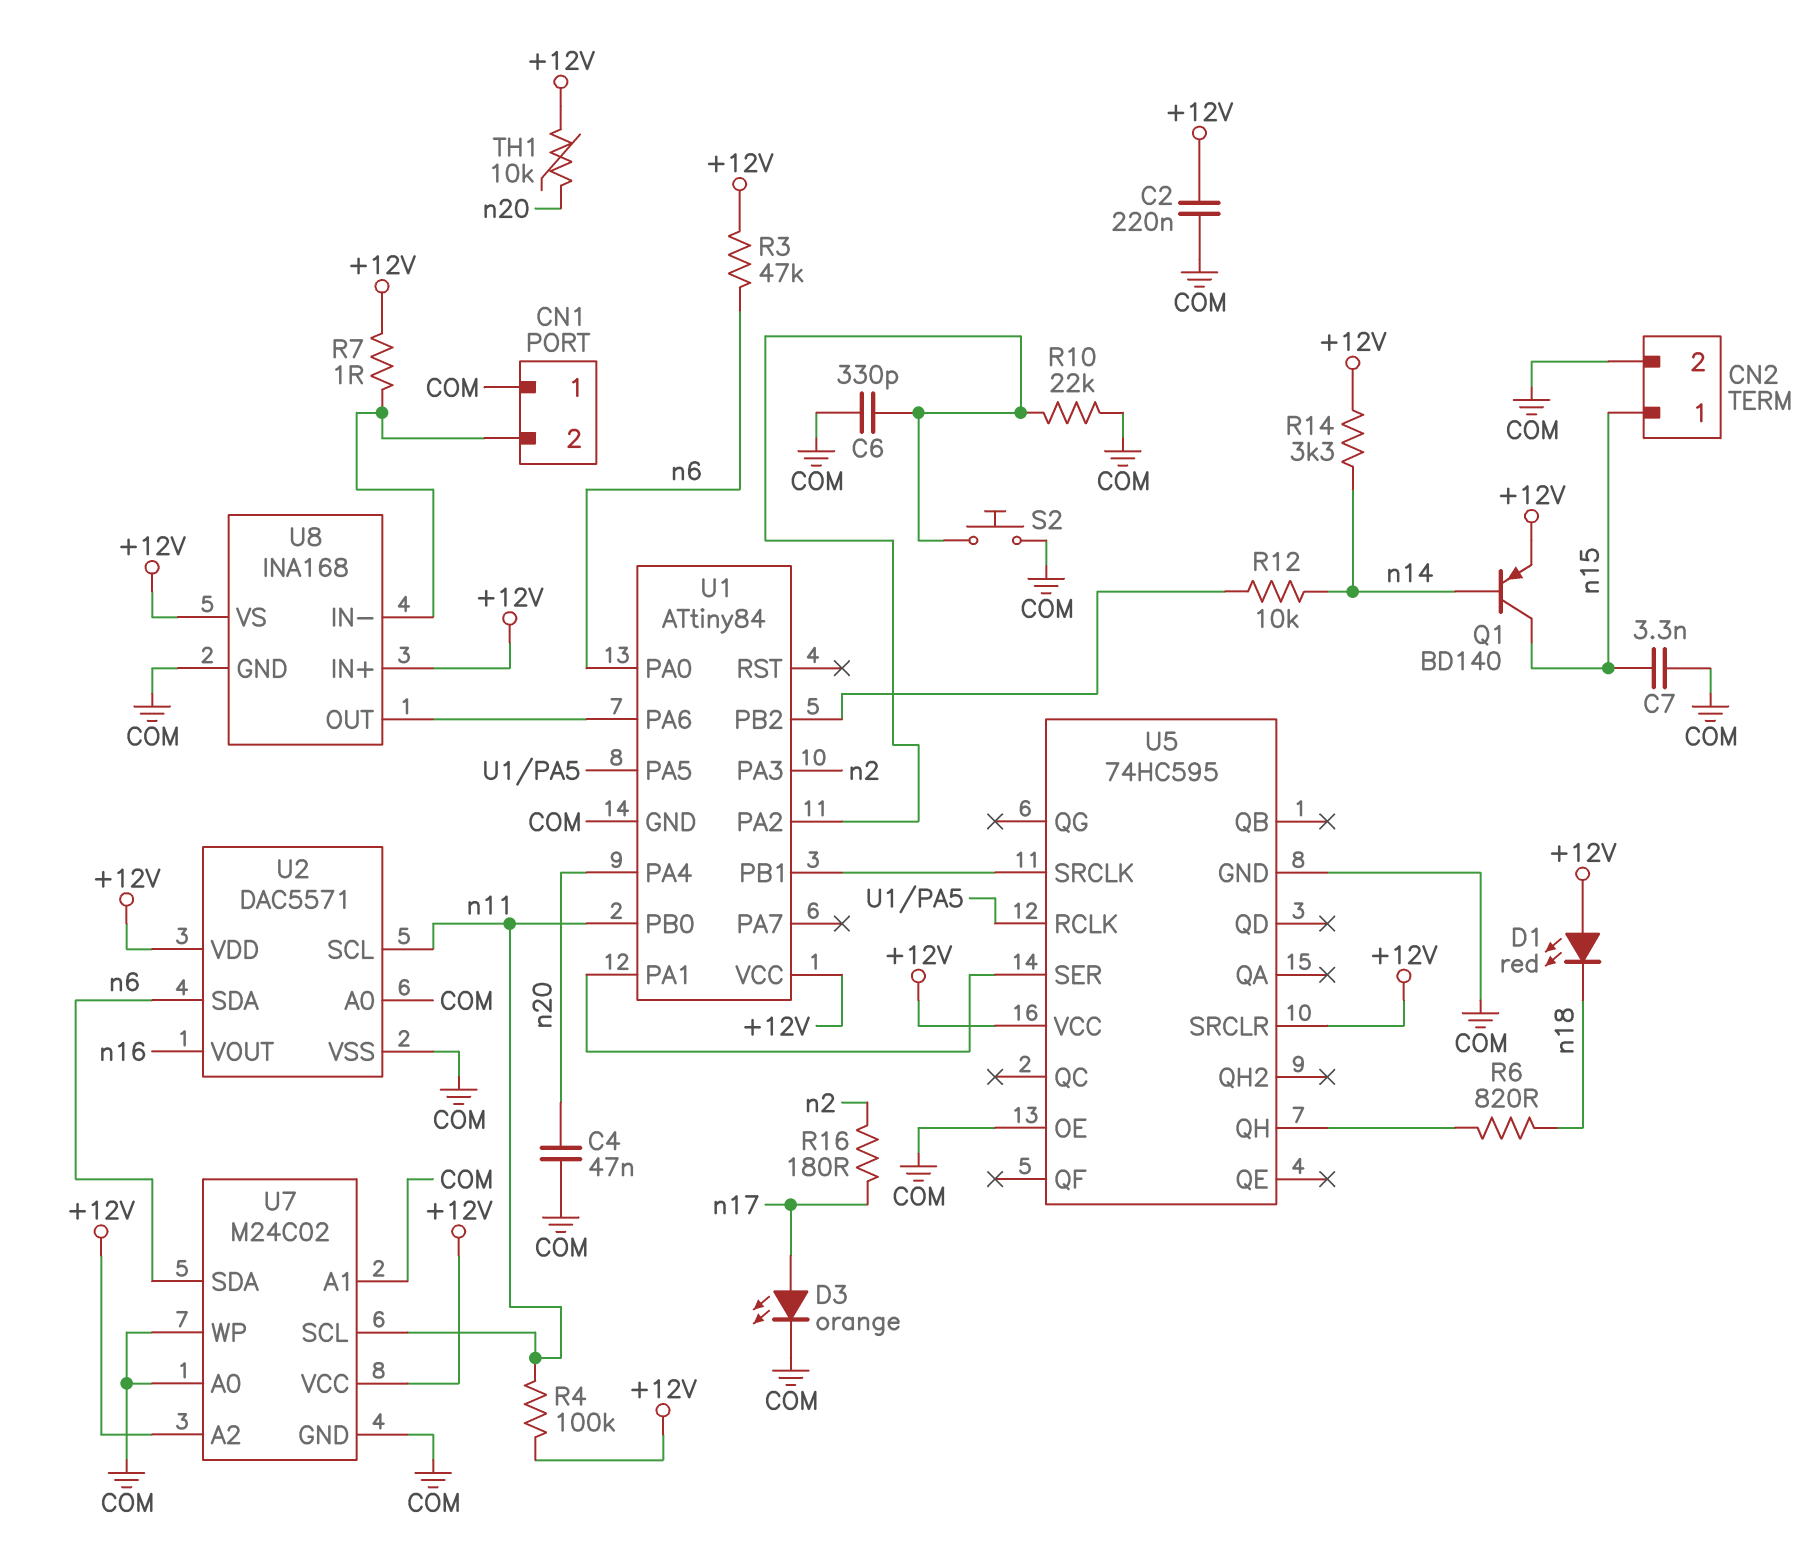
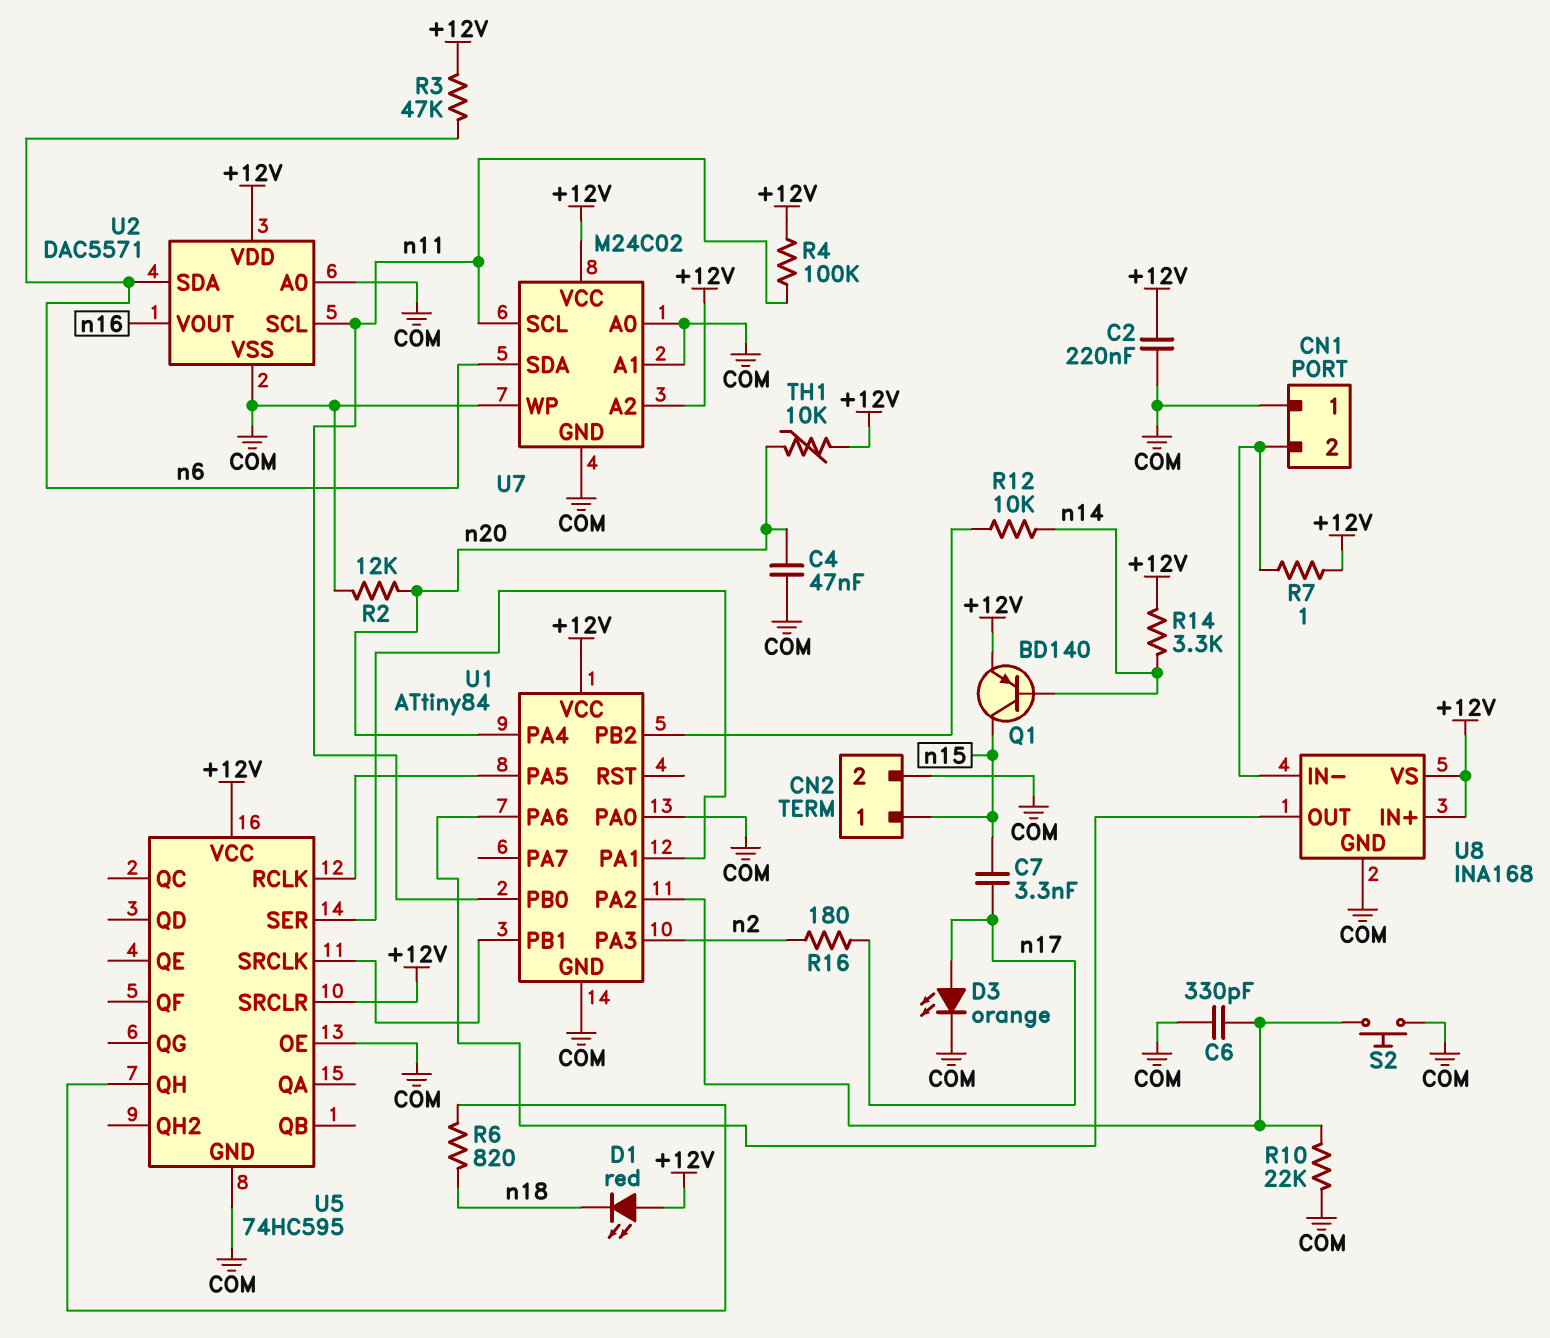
C7: 3.3nF (COM, n15) -> 3.3nF (n15, n17)
R2: none -> 12k (COM, n20)
U1 pin PA0: n6 -> COM

